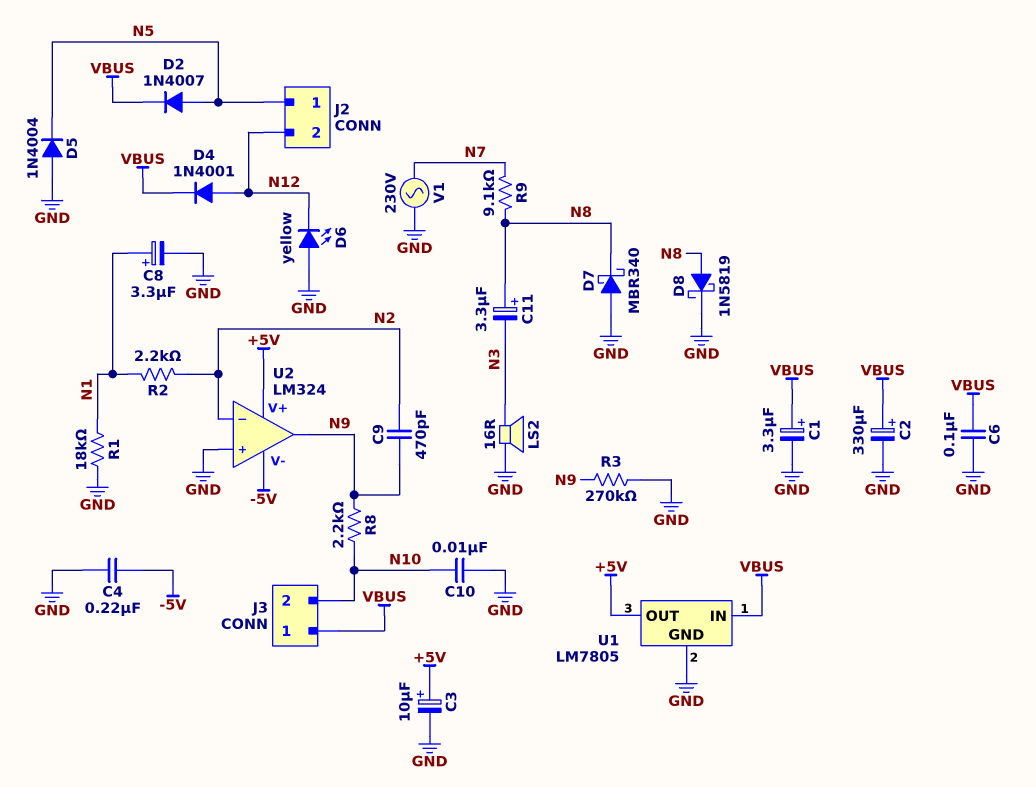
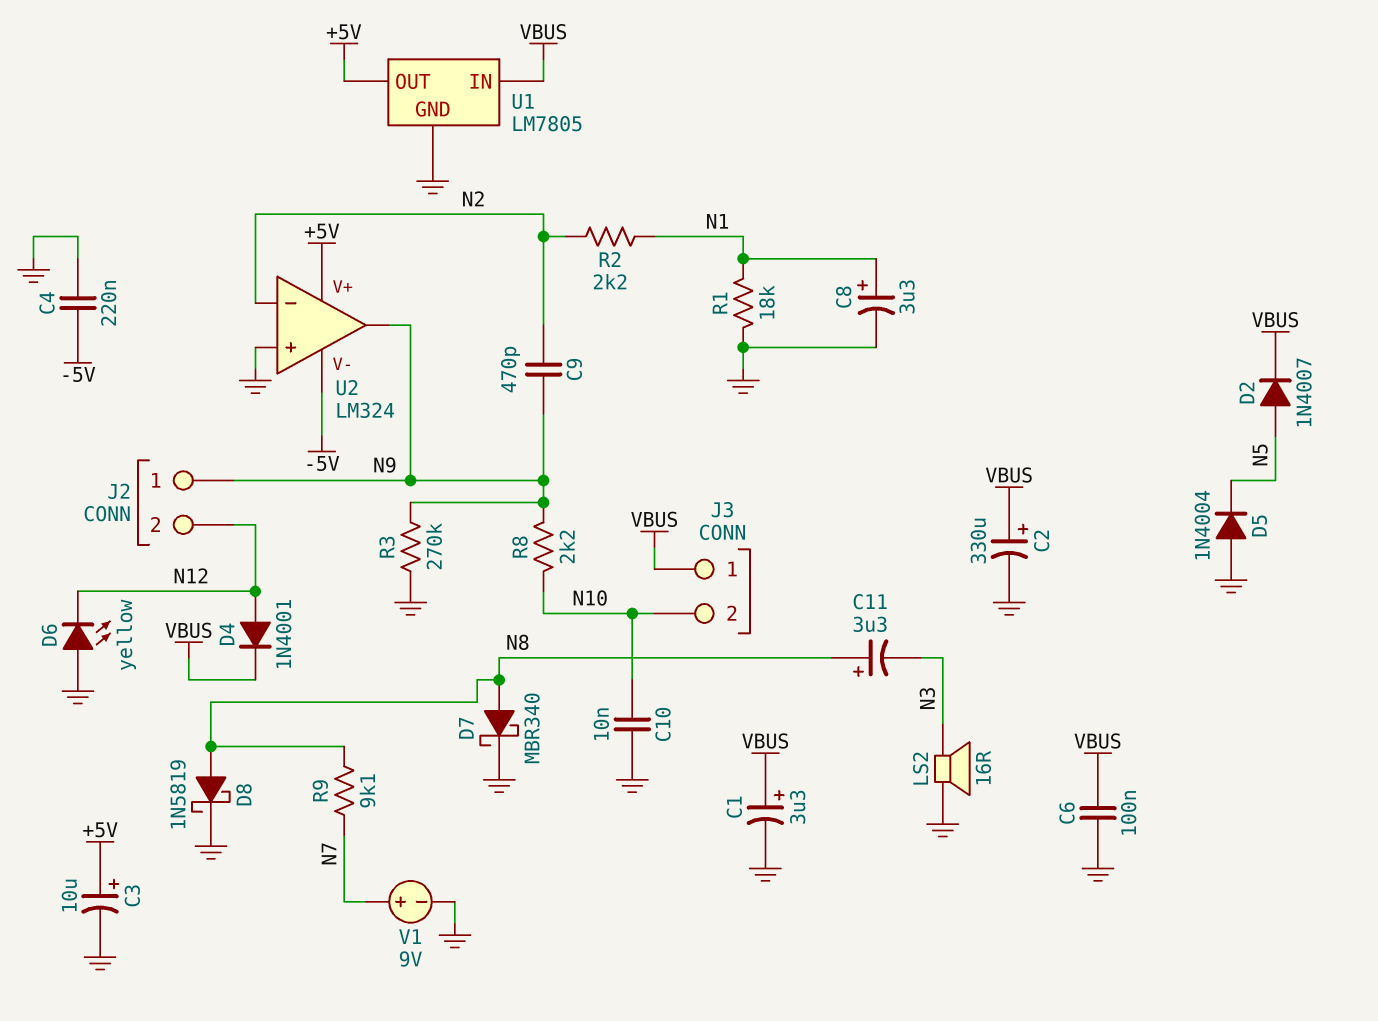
D7: schottky MBR340 (A GND, K N8) -> schottky MBR340 (A N8, K GND)
J2 pin 1: N5 -> N9
V1: AC 230V (GND, N7) -> 9V (plus N7, minus GND)

